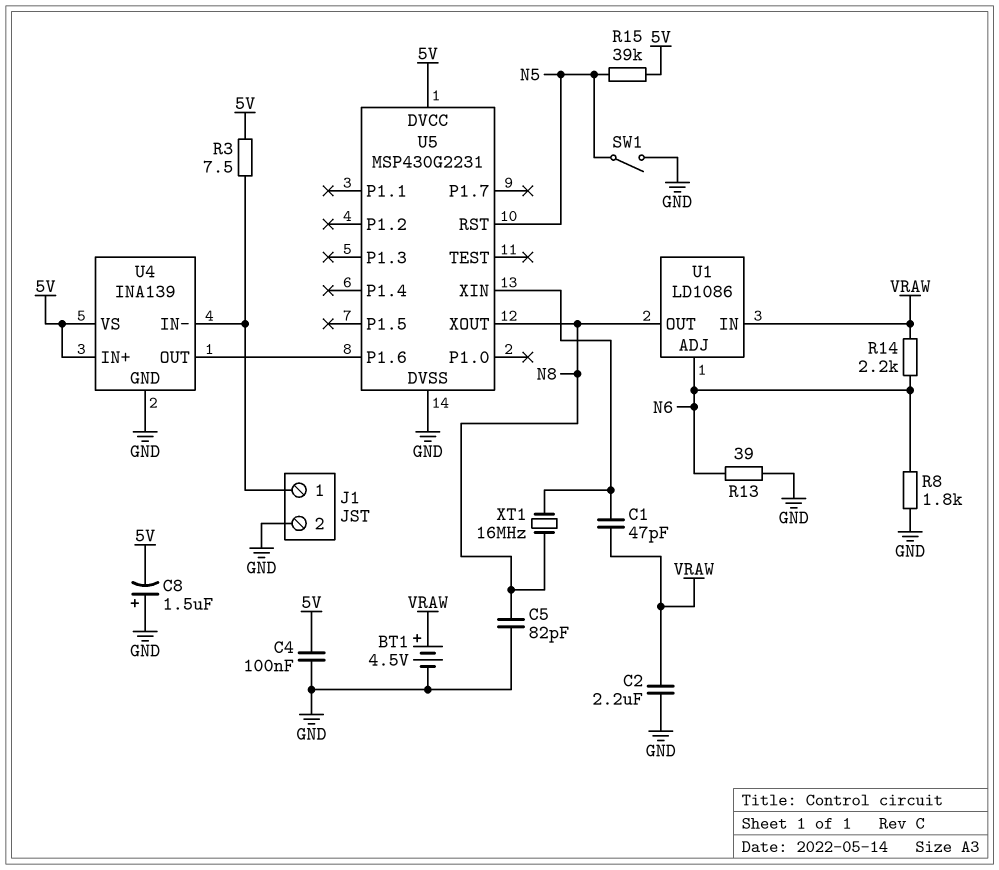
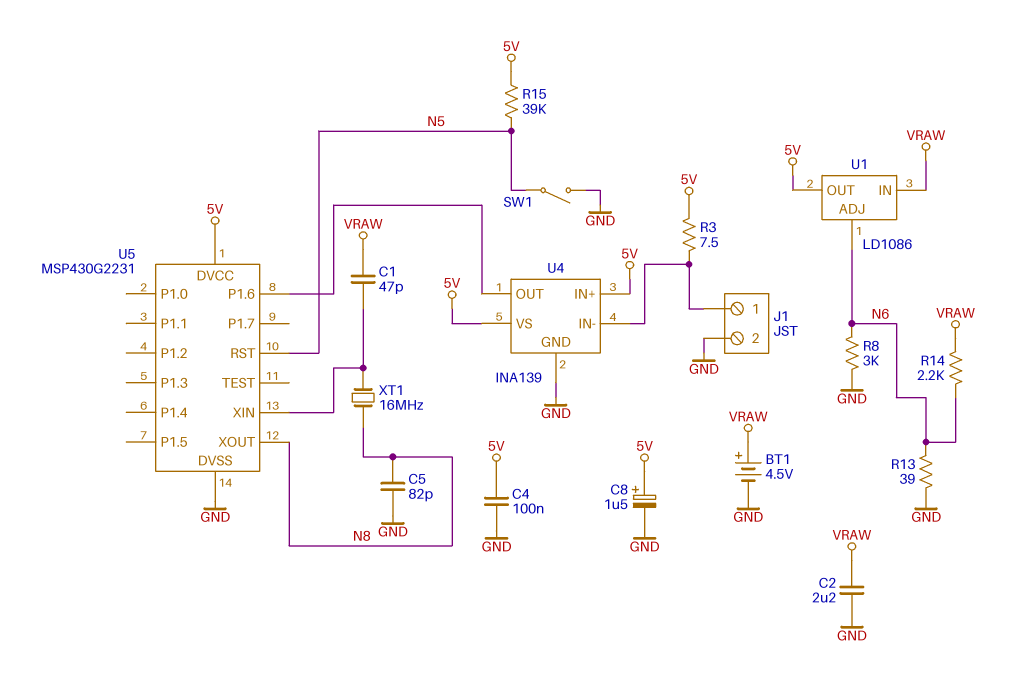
C8: 1.5uF (plus GND, minus 5V) -> 1.5uF (plus 5V, minus GND)
R8: 1.8k (GND, N6) -> 3k (GND, N6)
U1 pin OUT: N8 -> 5V

